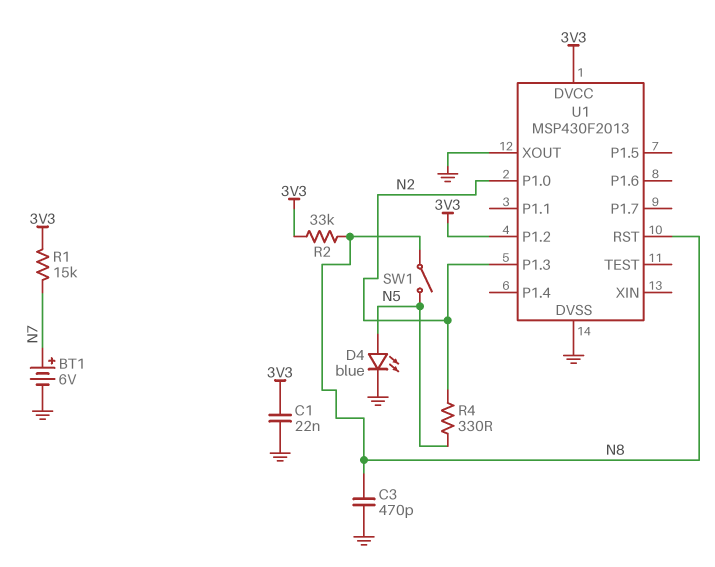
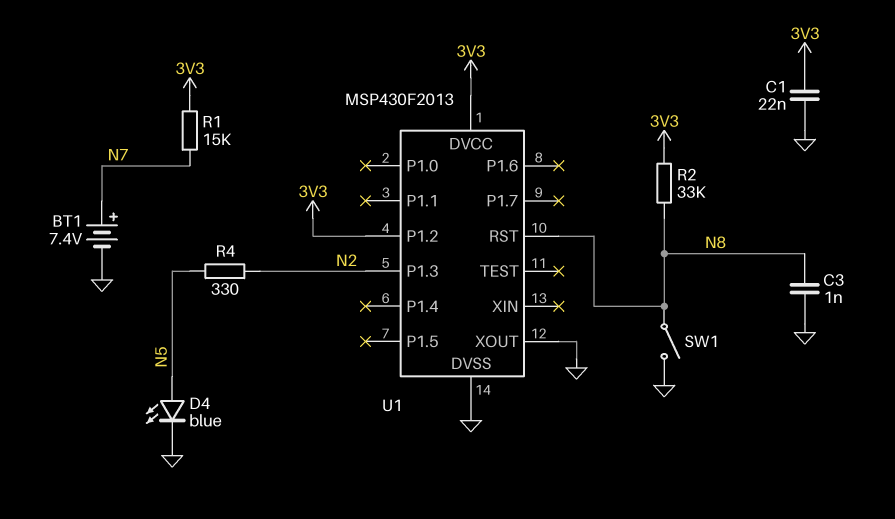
BT1: 6V (plus N7, minus GND) -> 7.4V (plus N7, minus GND)
C3: 470pF (GND, N8) -> 1nF (GND, N8)
SW1: switch (N5, N8) -> switch (GND, N8)
U1 pin P1.0: N2 -> none

